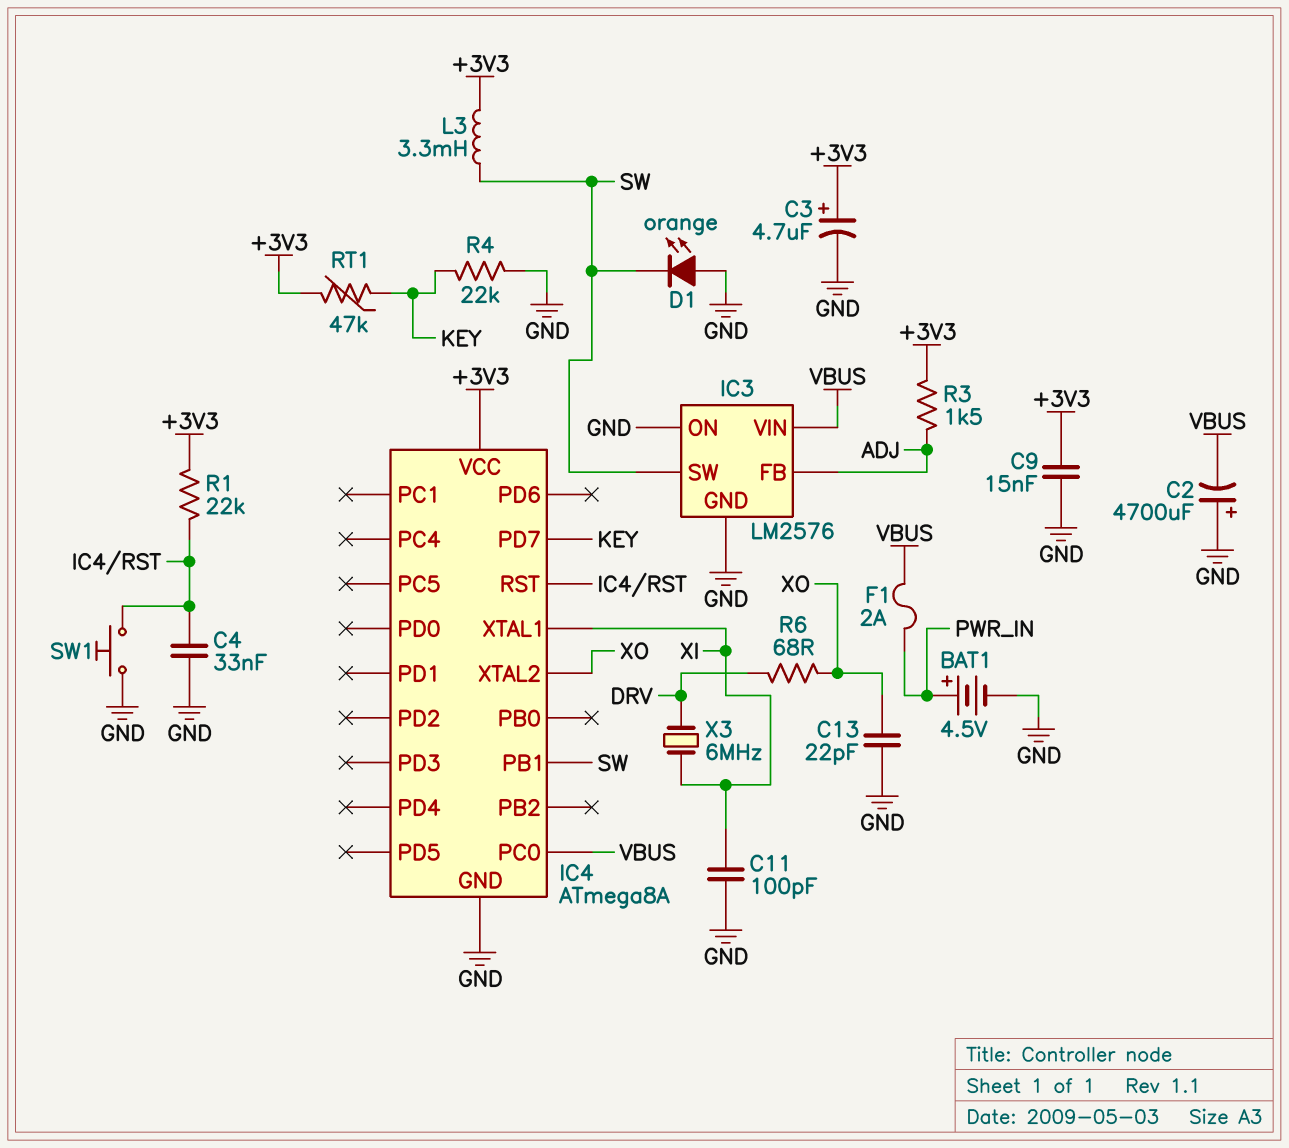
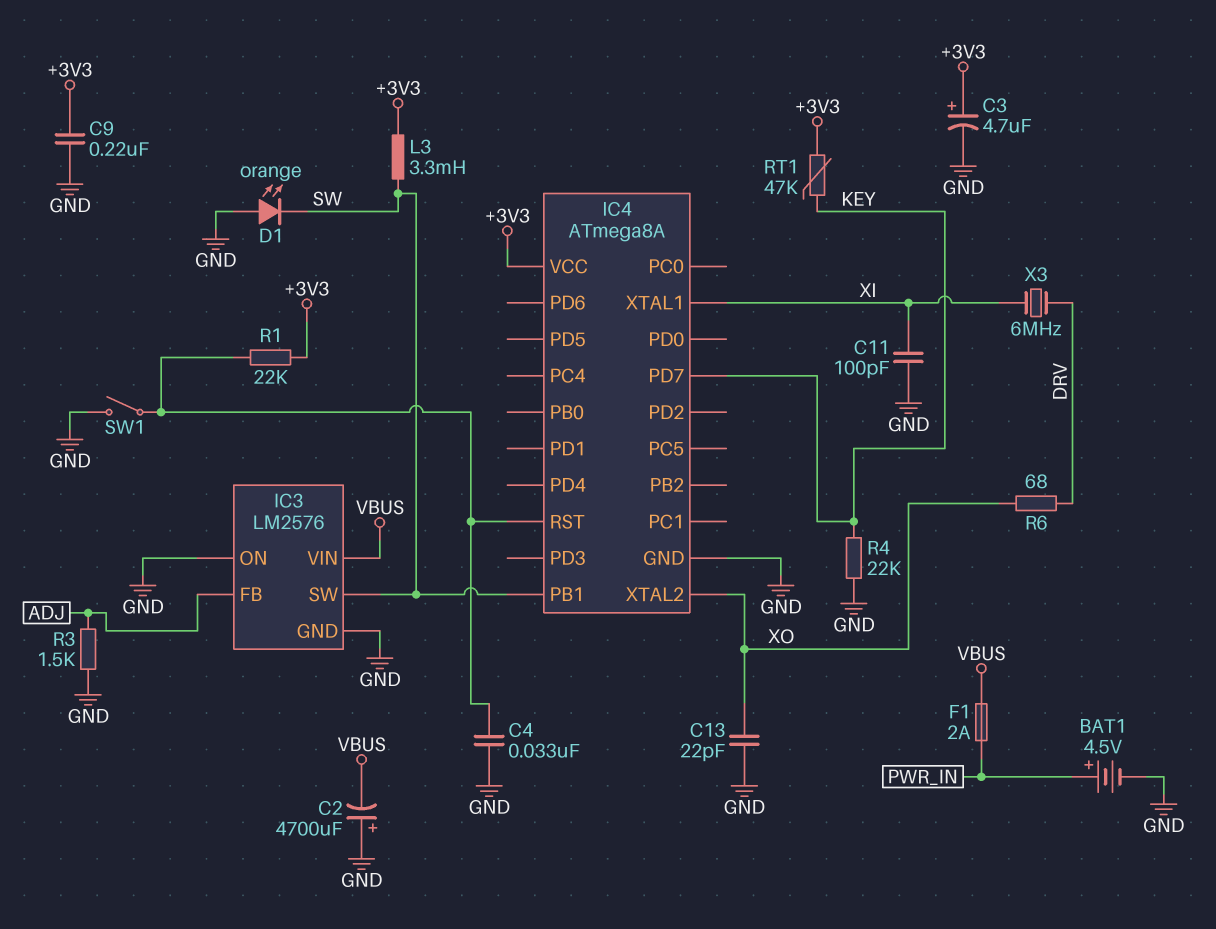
C9: 15nF (+3V3, GND) -> 220nF (+3V3, GND)
IC4 pin PC0: VBUS -> none
R3: 1.5k (+3V3, ADJ) -> 1.5k (ADJ, GND)
SW1: button (GND, IC4/RST) -> switch (GND, IC4/RST)

